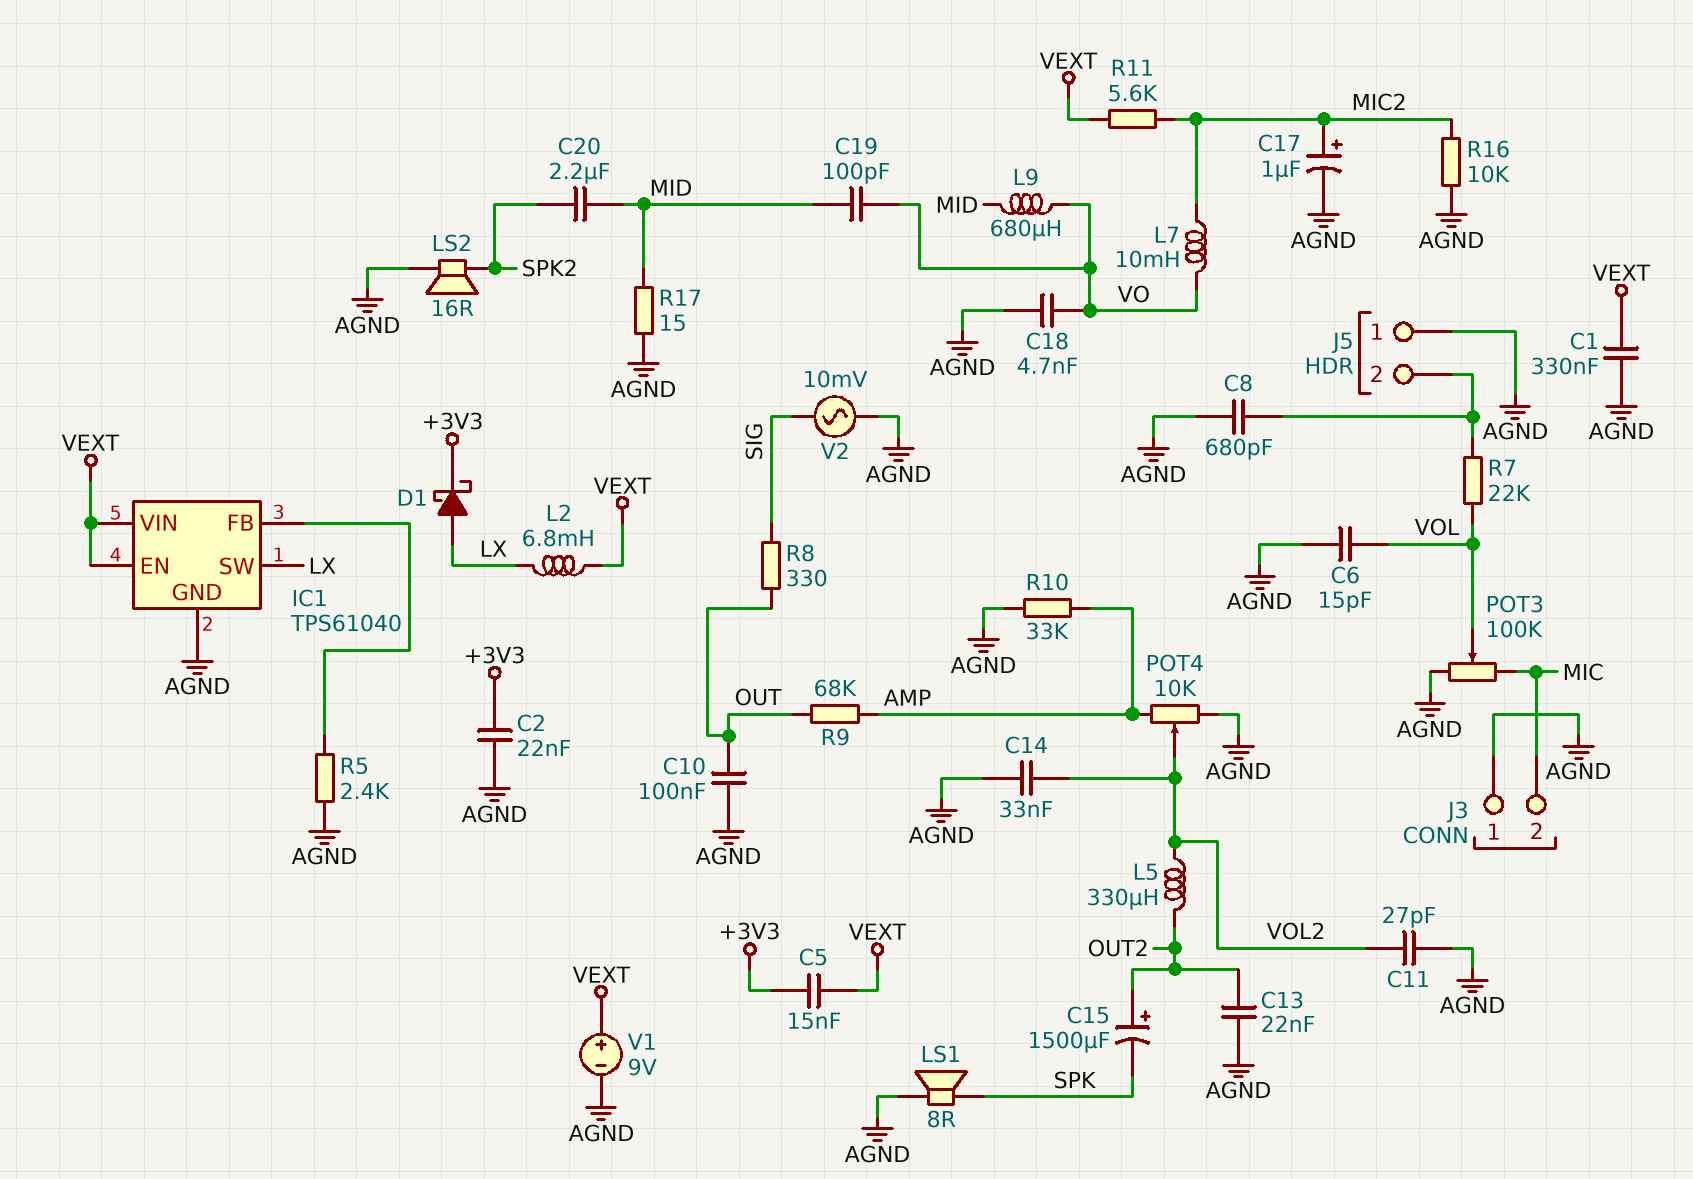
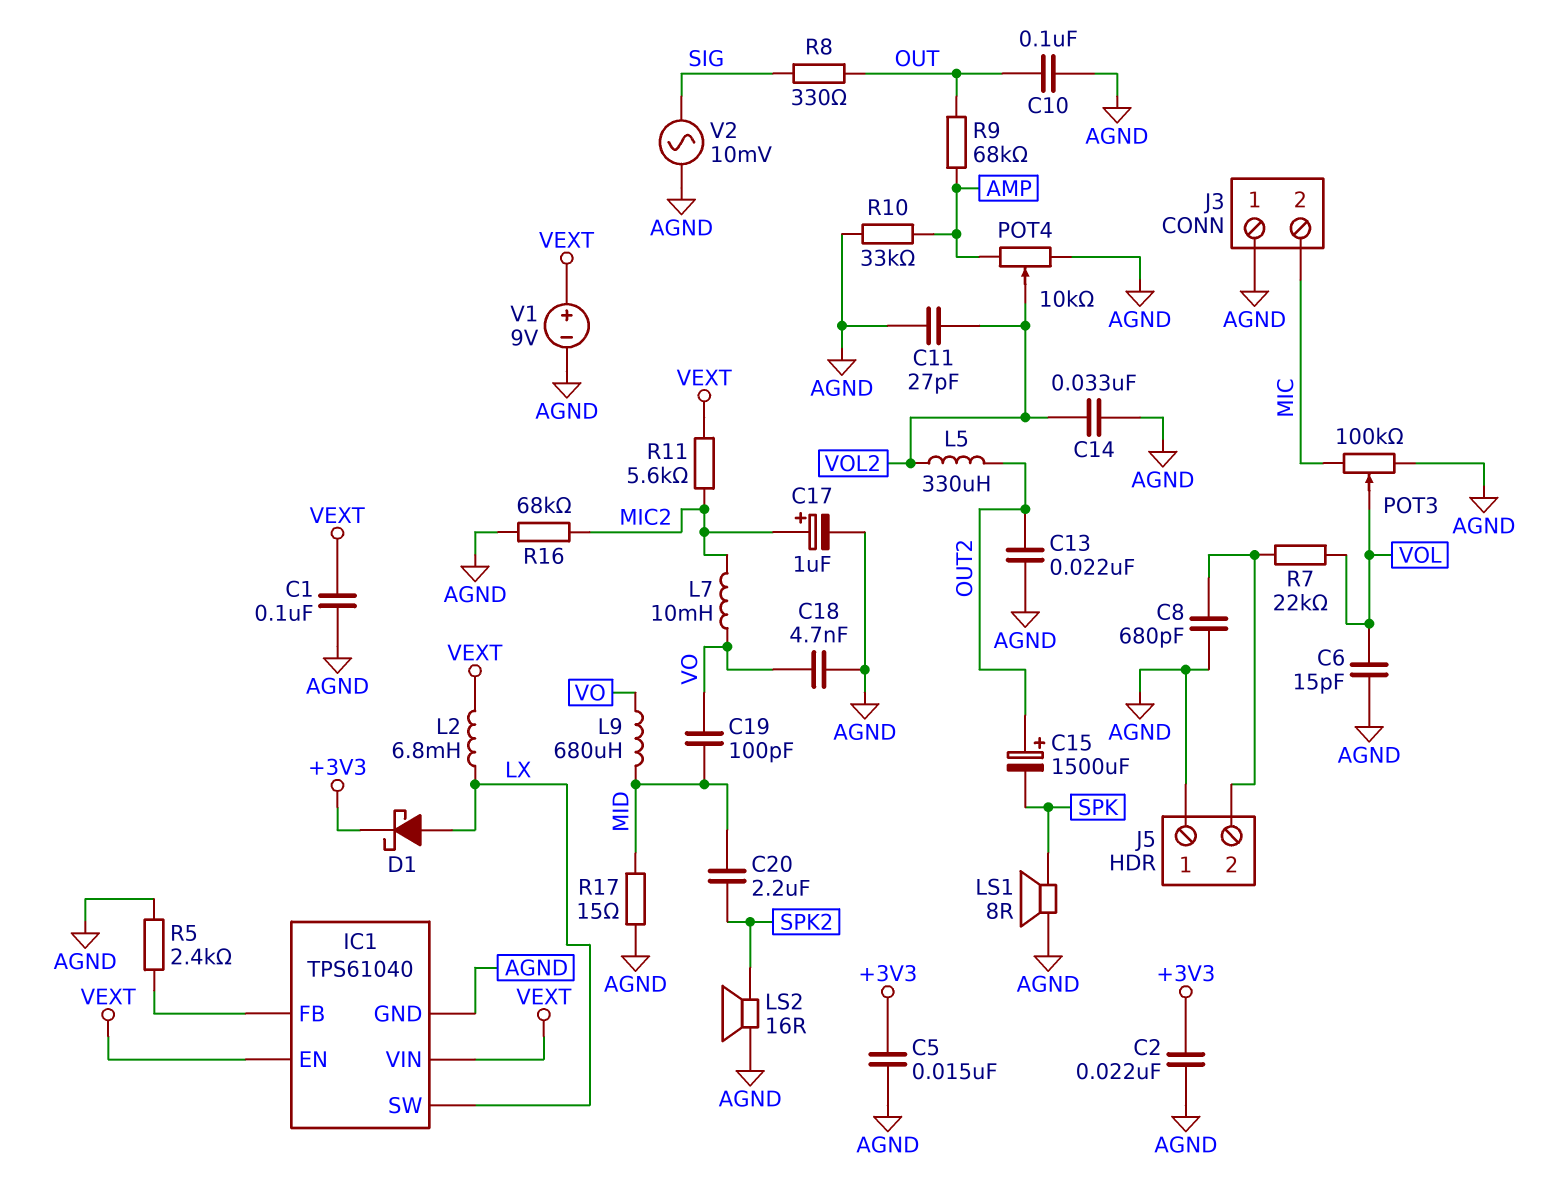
C1: 330nF (AGND, VEXT) -> 100nF (AGND, VEXT)
C5: 15nF (+3V3, VEXT) -> 15nF (+3V3, AGND)
R16: 10k (AGND, MIC2) -> 68k (AGND, MIC2)

